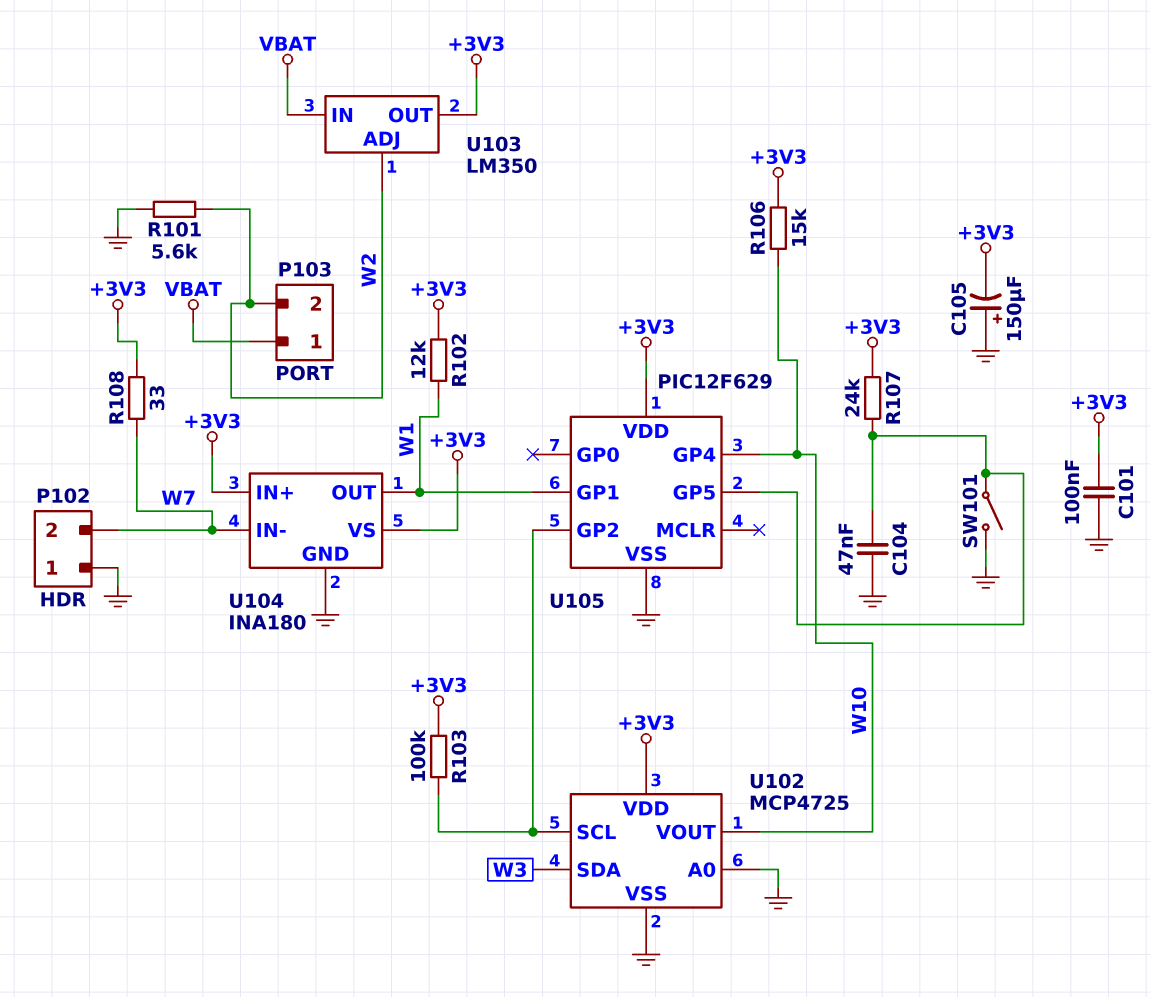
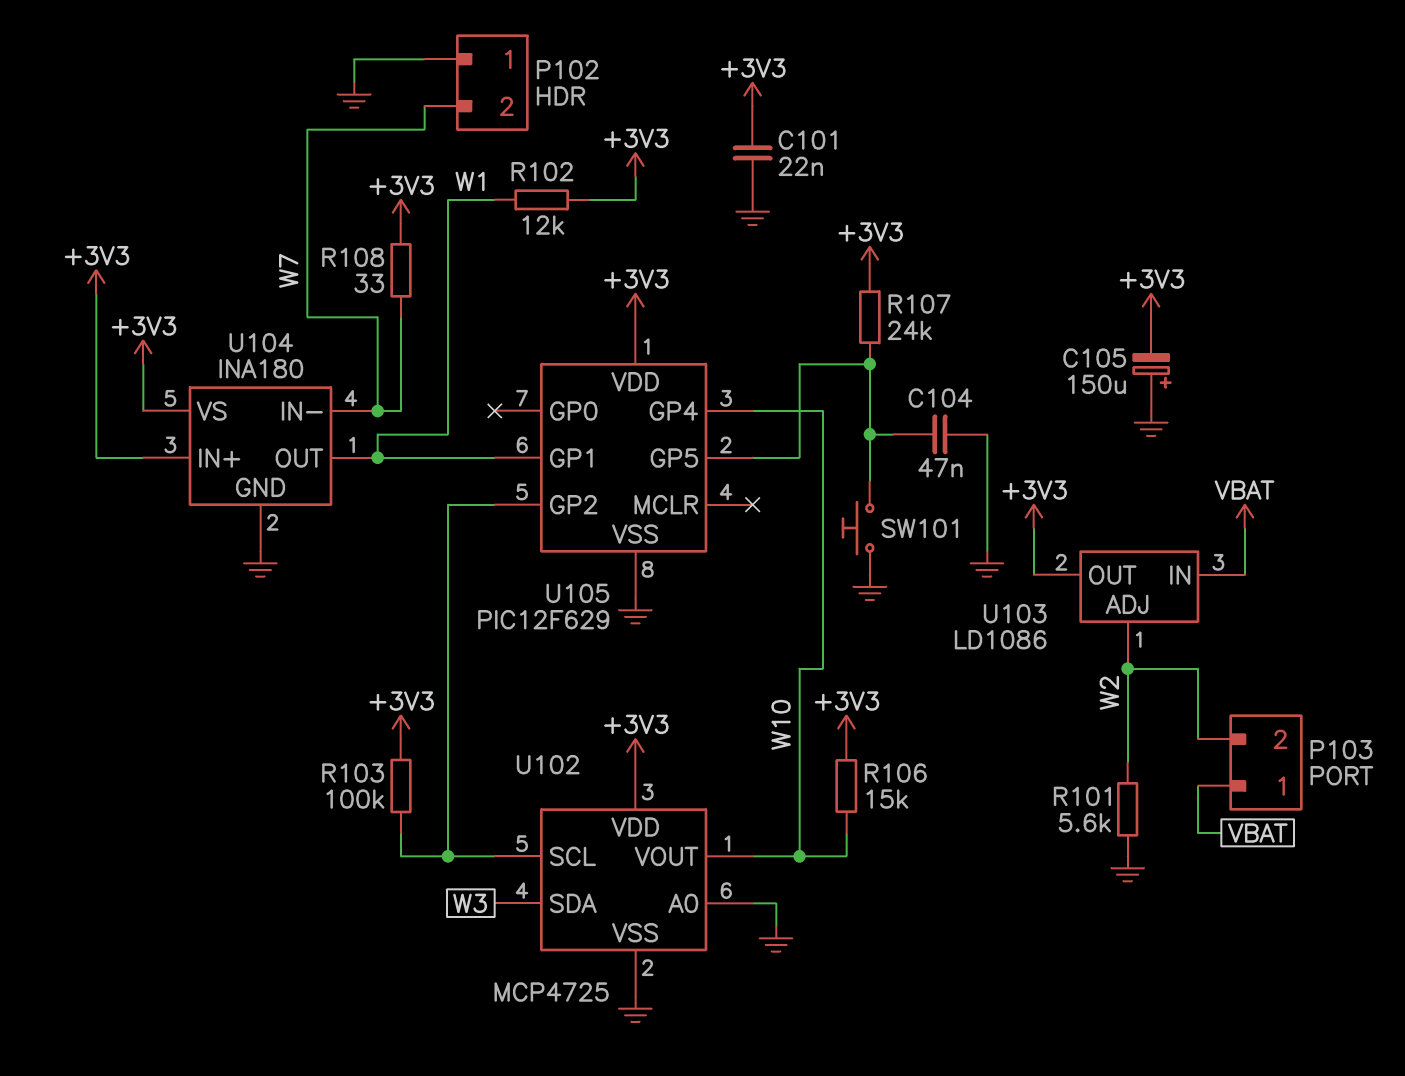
C101: 100nF (+3V3, GND) -> 22nF (+3V3, GND)
SW101: switch (GND, U105/GP5) -> button (GND, U105/GP5)
U103: LM350 -> LD1086

